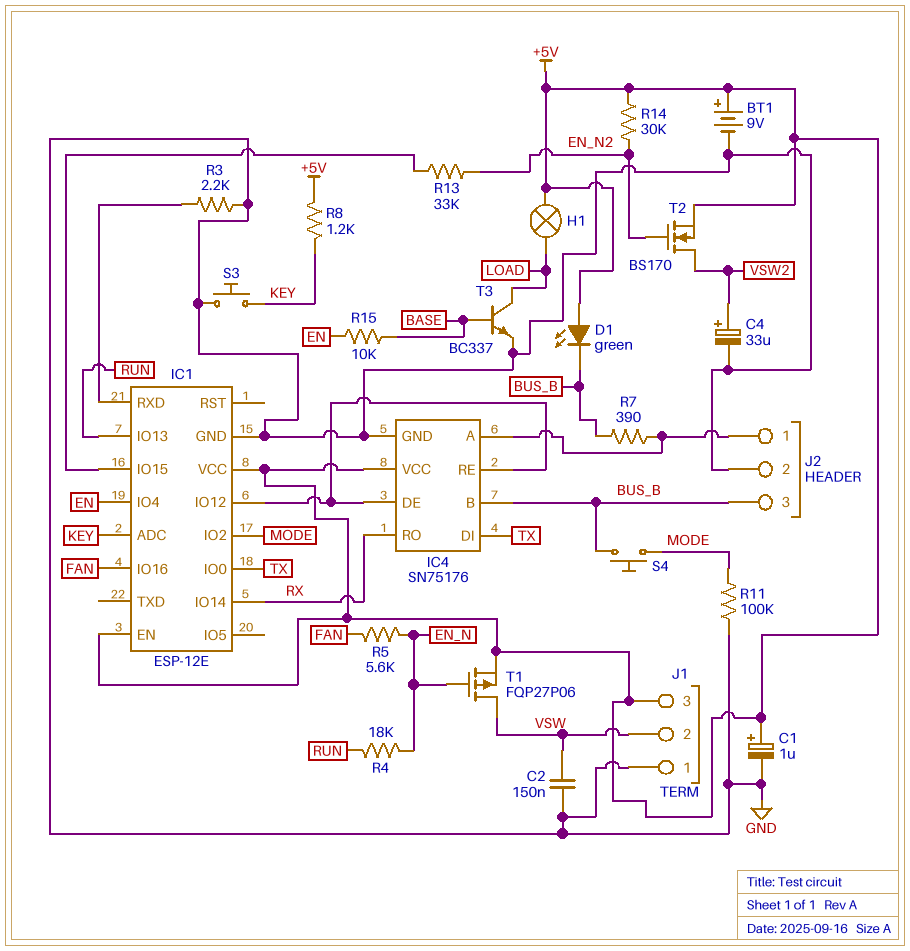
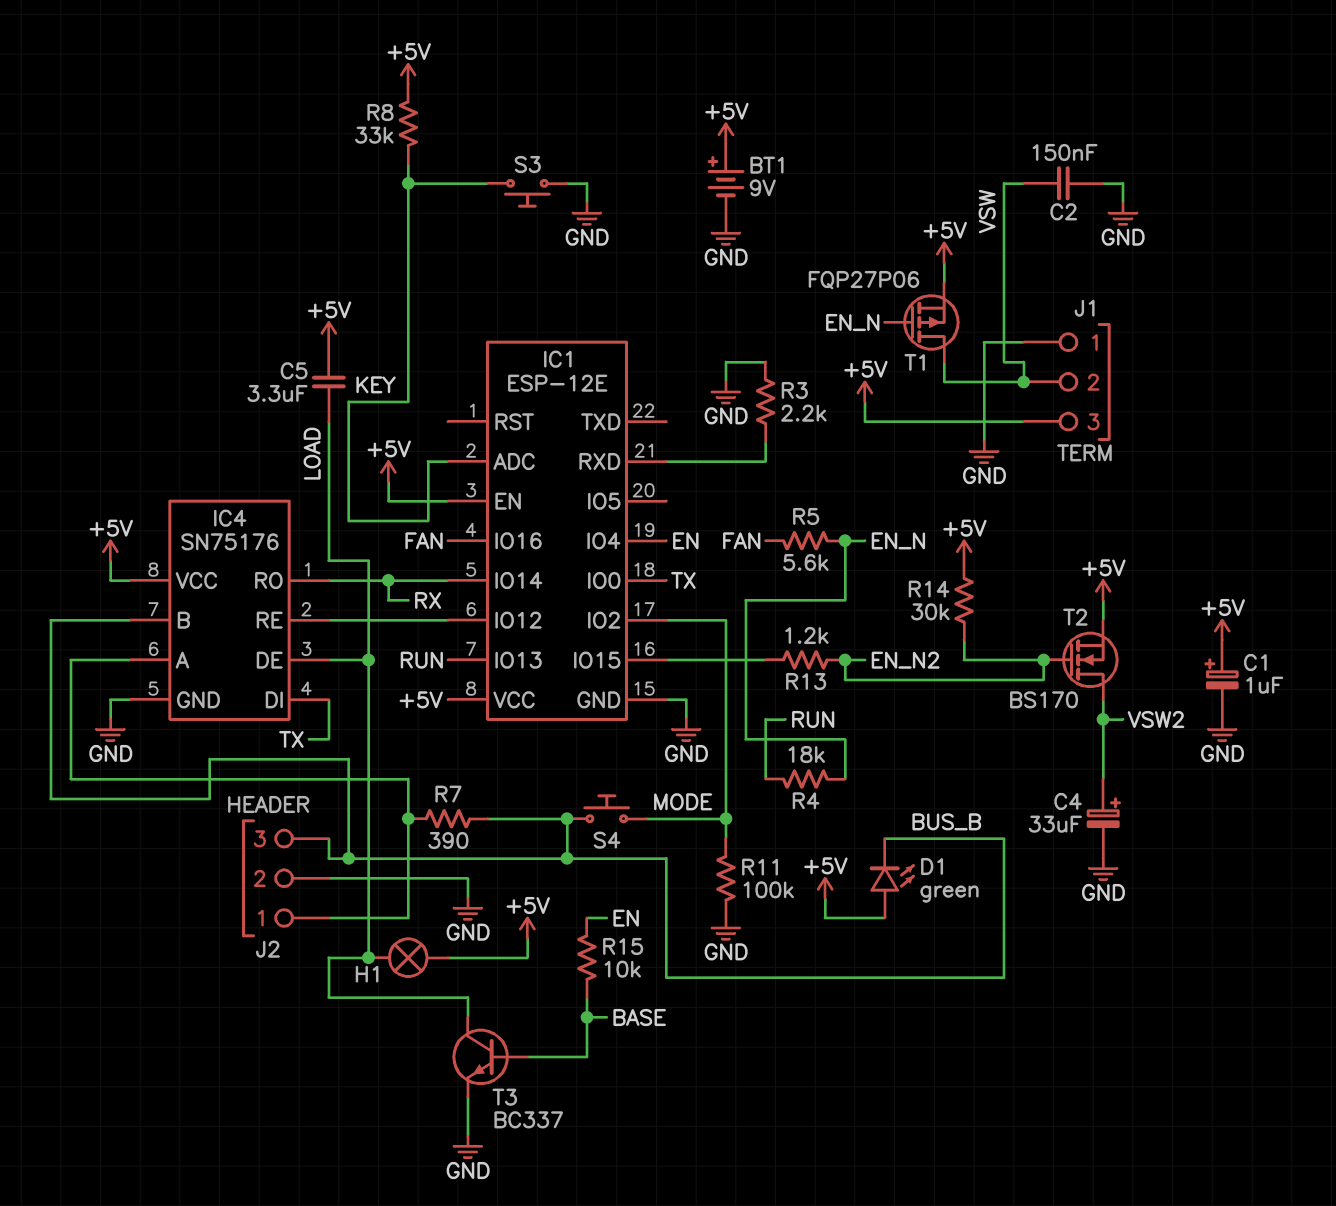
C5: none -> 3.3uF (+5V, LOAD)
IC4 pin DE: IC1/IO12 -> LOAD
R8: 1.2k (+5V, KEY) -> 33k (+5V, KEY)
R13: 33k (EN_N2, IC1/IO15) -> 1.2k (EN_N2, IC1/IO15)

